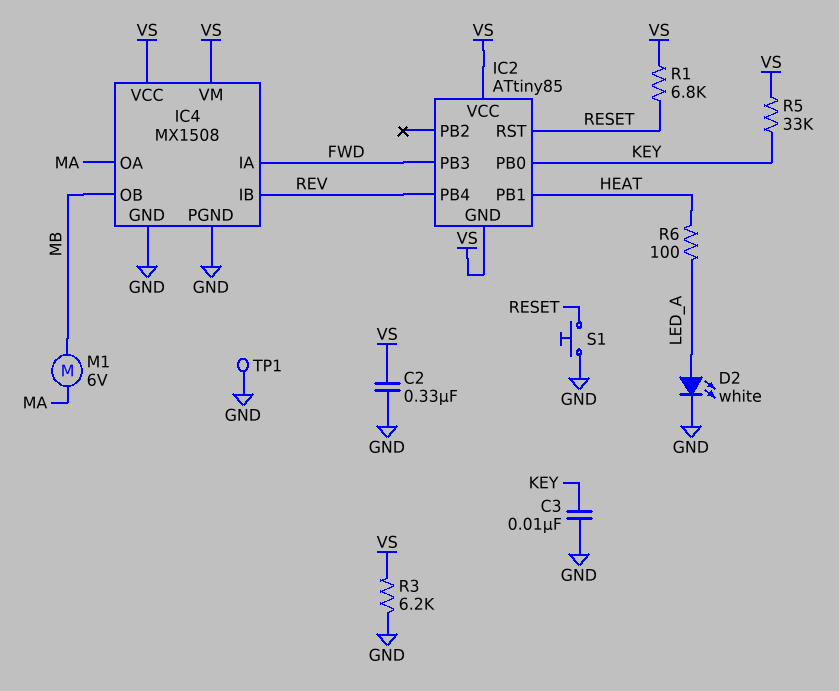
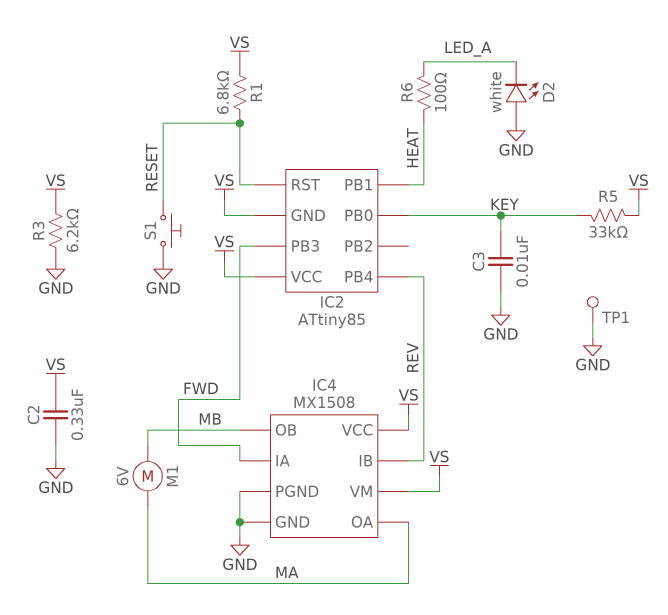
D2: LED white (A LED_A, K GND) -> LED white (A GND, K LED_A)

